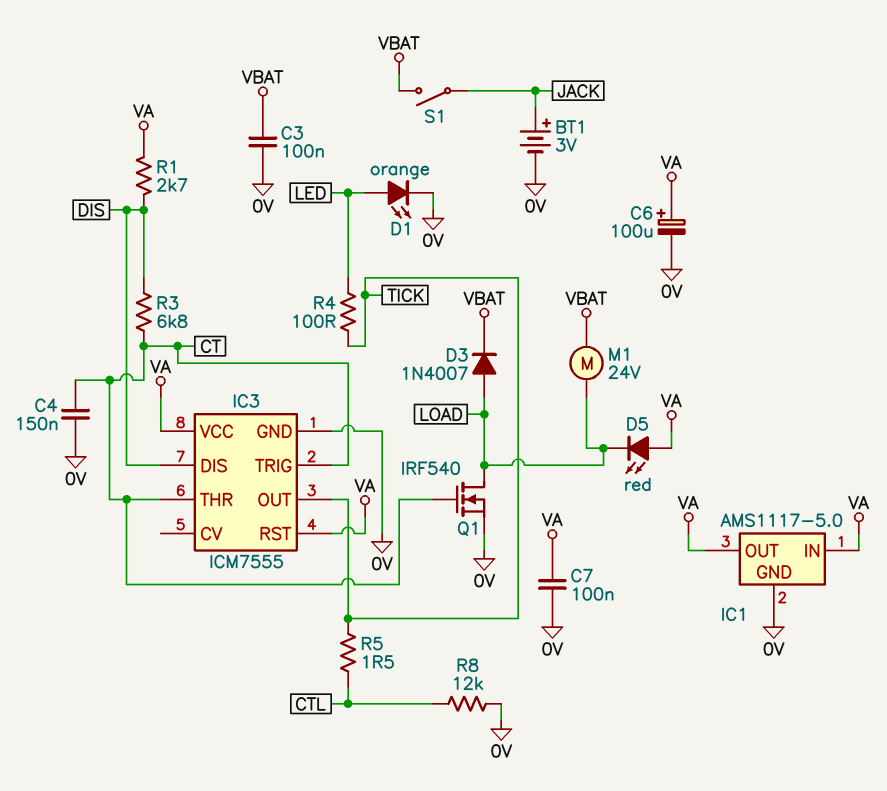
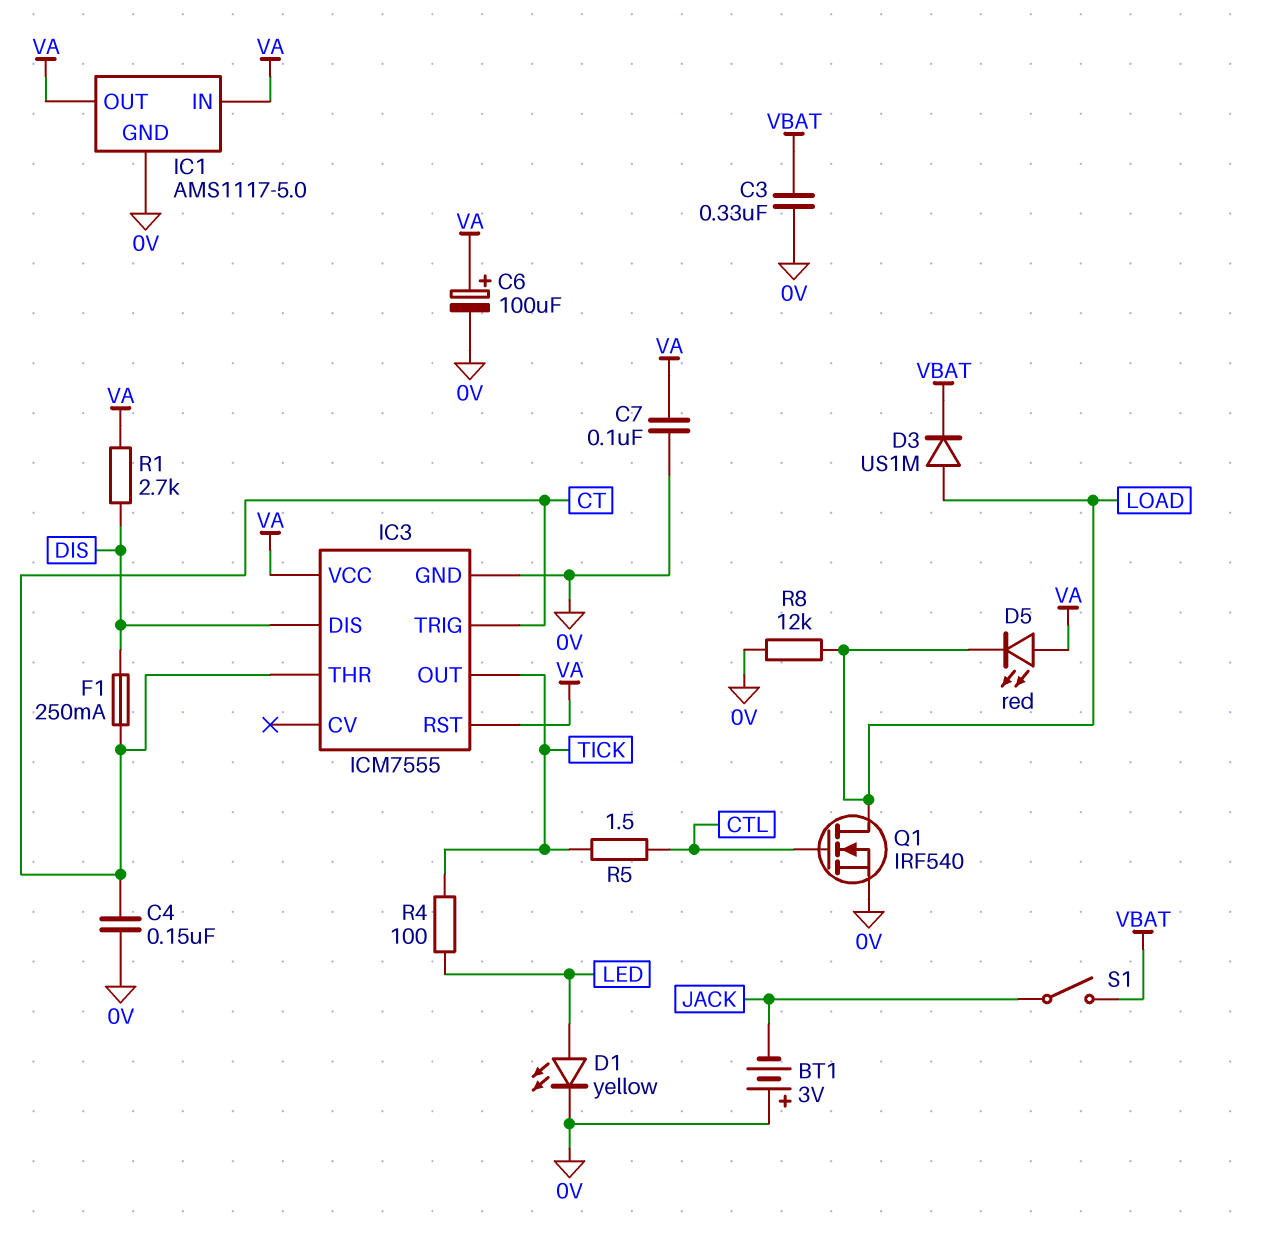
BT1: 3V (plus JACK, minus 0V) -> 3V (plus 0V, minus JACK)
C3: 100nF (0V, VBAT) -> 330nF (0V, VBAT)
D1: LED orange (A LED, K 0V) -> LED yellow (A LED, K 0V)
D3: diode 1N4007 (A LOAD, K VBAT) -> diode US1M (A LOAD, K VBAT)
F1: none -> 250mA (CT, DIS)
M1: motor 24V (LOAD, VBAT) -> none
Q1: NMOS IRF540 (G CT, D LOAD, S 0V) -> NMOS IRF540 (G CTL, D LOAD, S 0V)
R3: 6.8k (CT, DIS) -> none
R8: 12k (0V, CTL) -> 12k (0V, LOAD)

